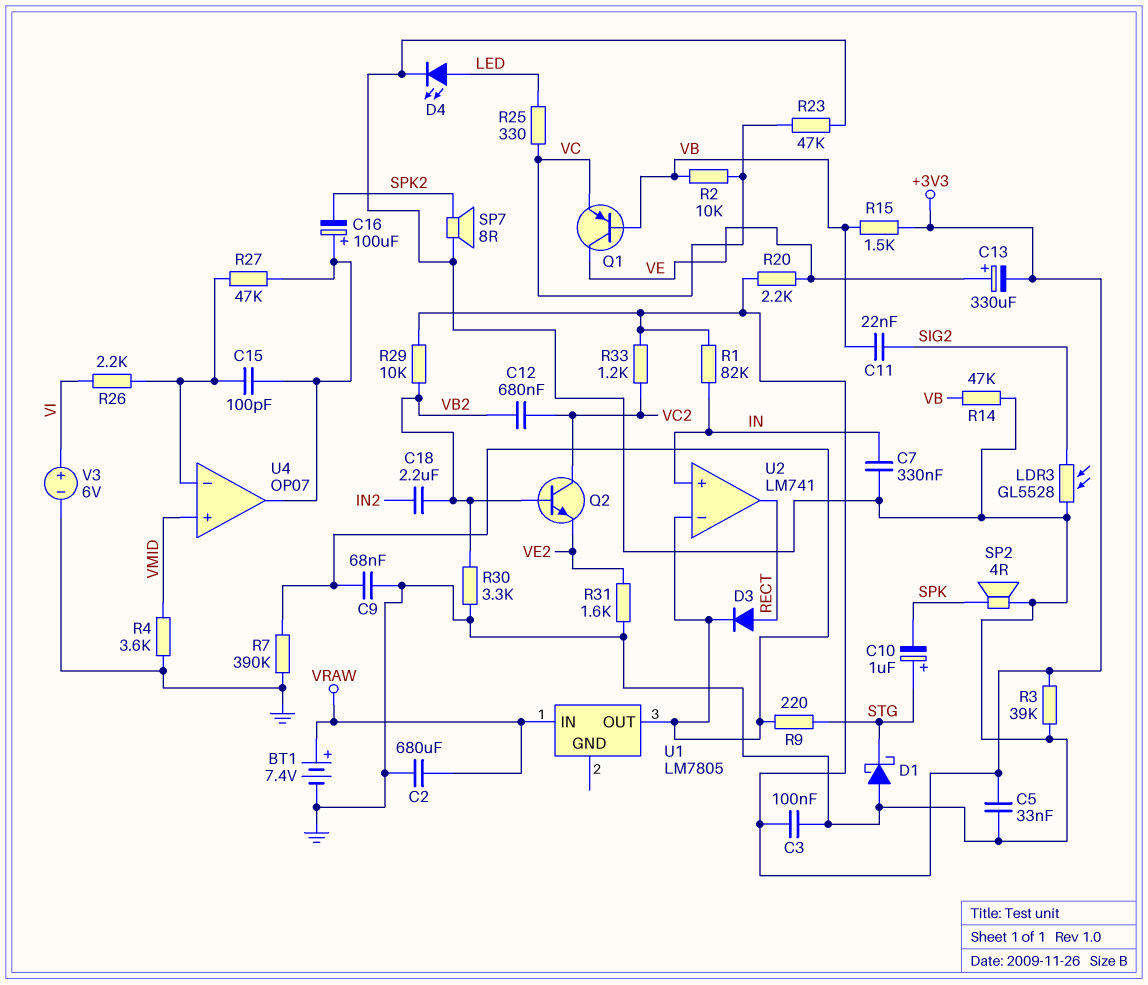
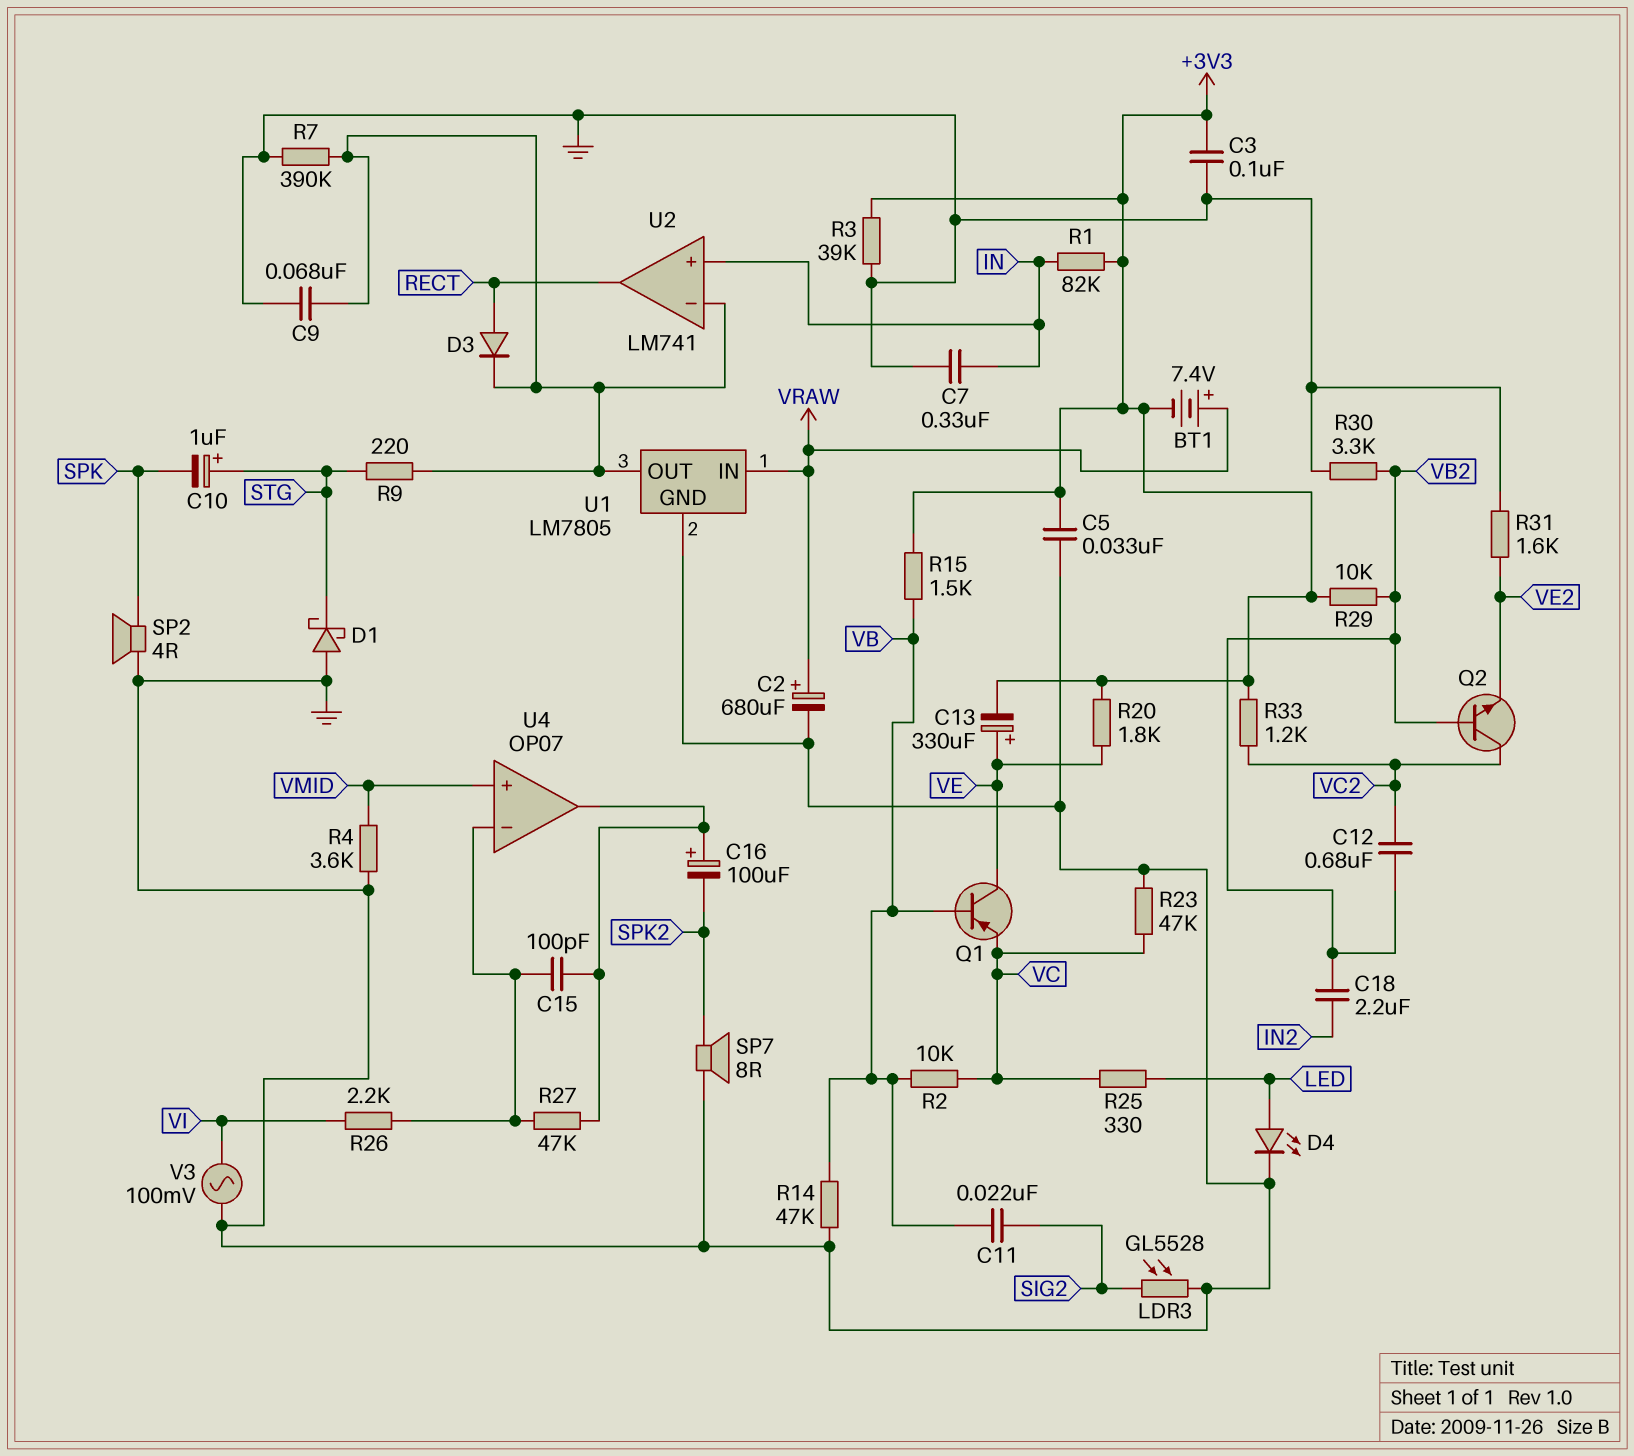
BT1: 7.4V (plus VRAW, minus GND) -> 7.4V (plus VRAW, minus +3V3)
C2: 680uF (GND, VRAW) -> 680uF (plus VRAW, minus GND)
R20: 2.2k (+3V3, VE) -> 1.8k (+3V3, VE)
U1 pin GND: none -> GND
V3: 6V (plus VI, minus GND) -> AC 100mV (GND, VI)

